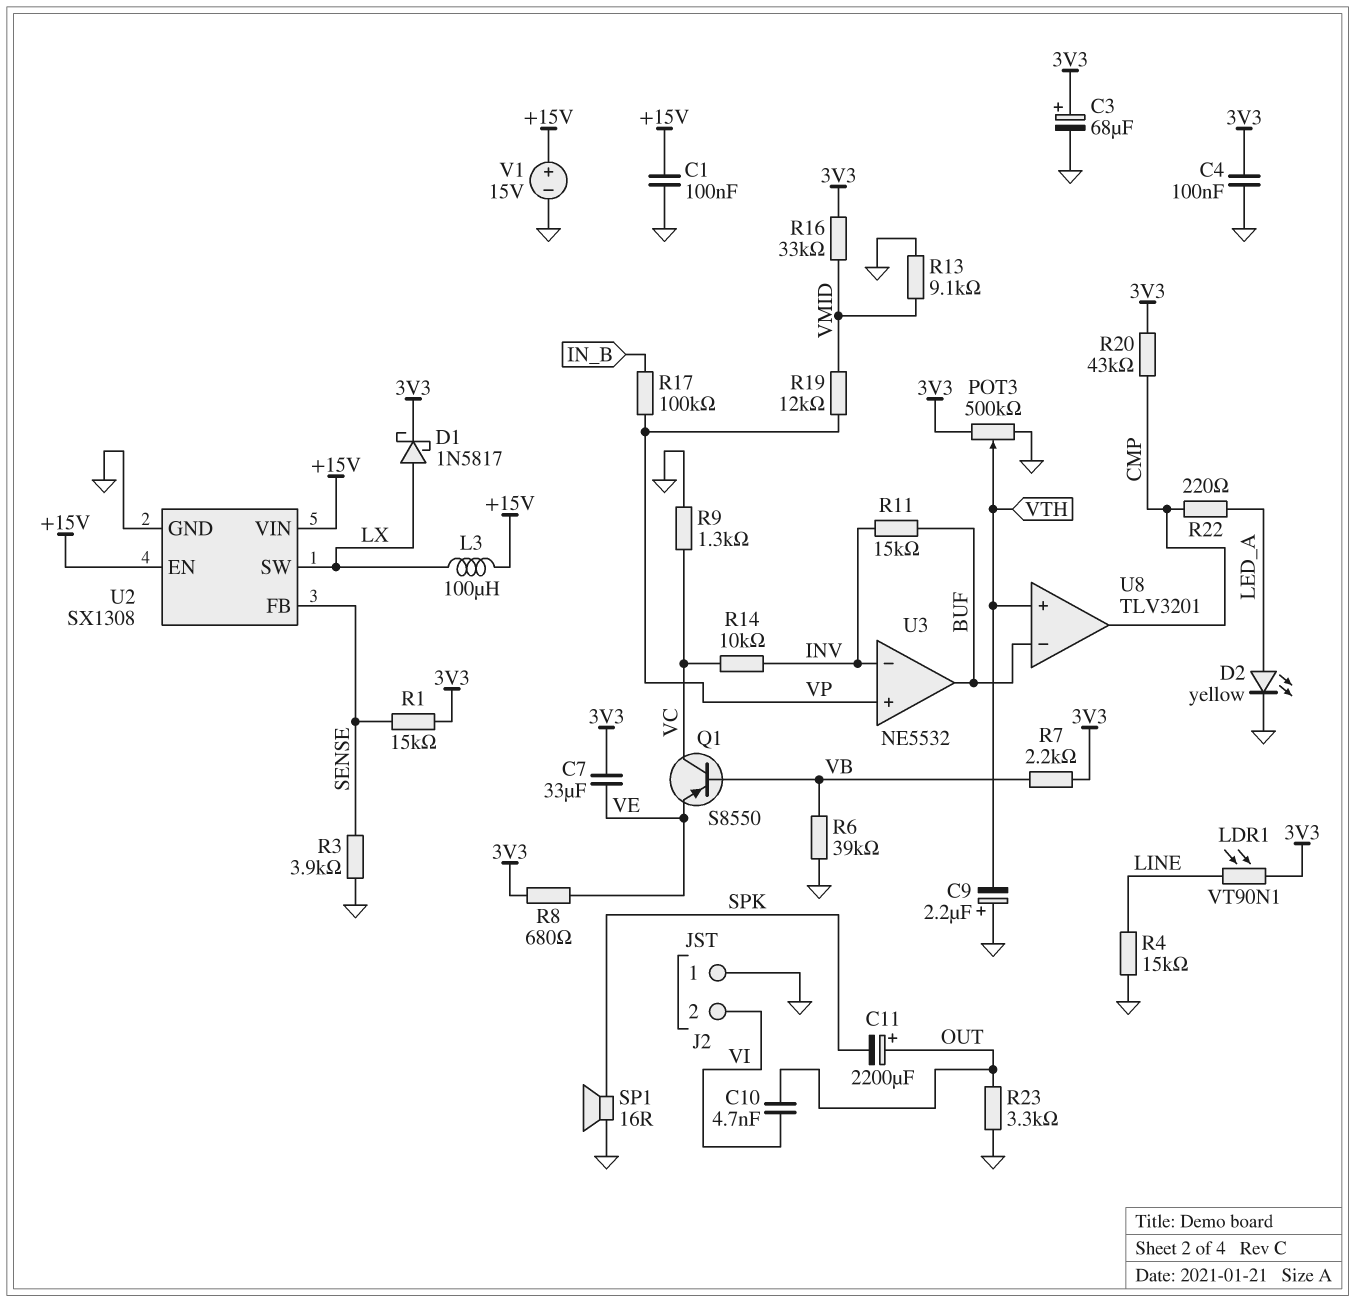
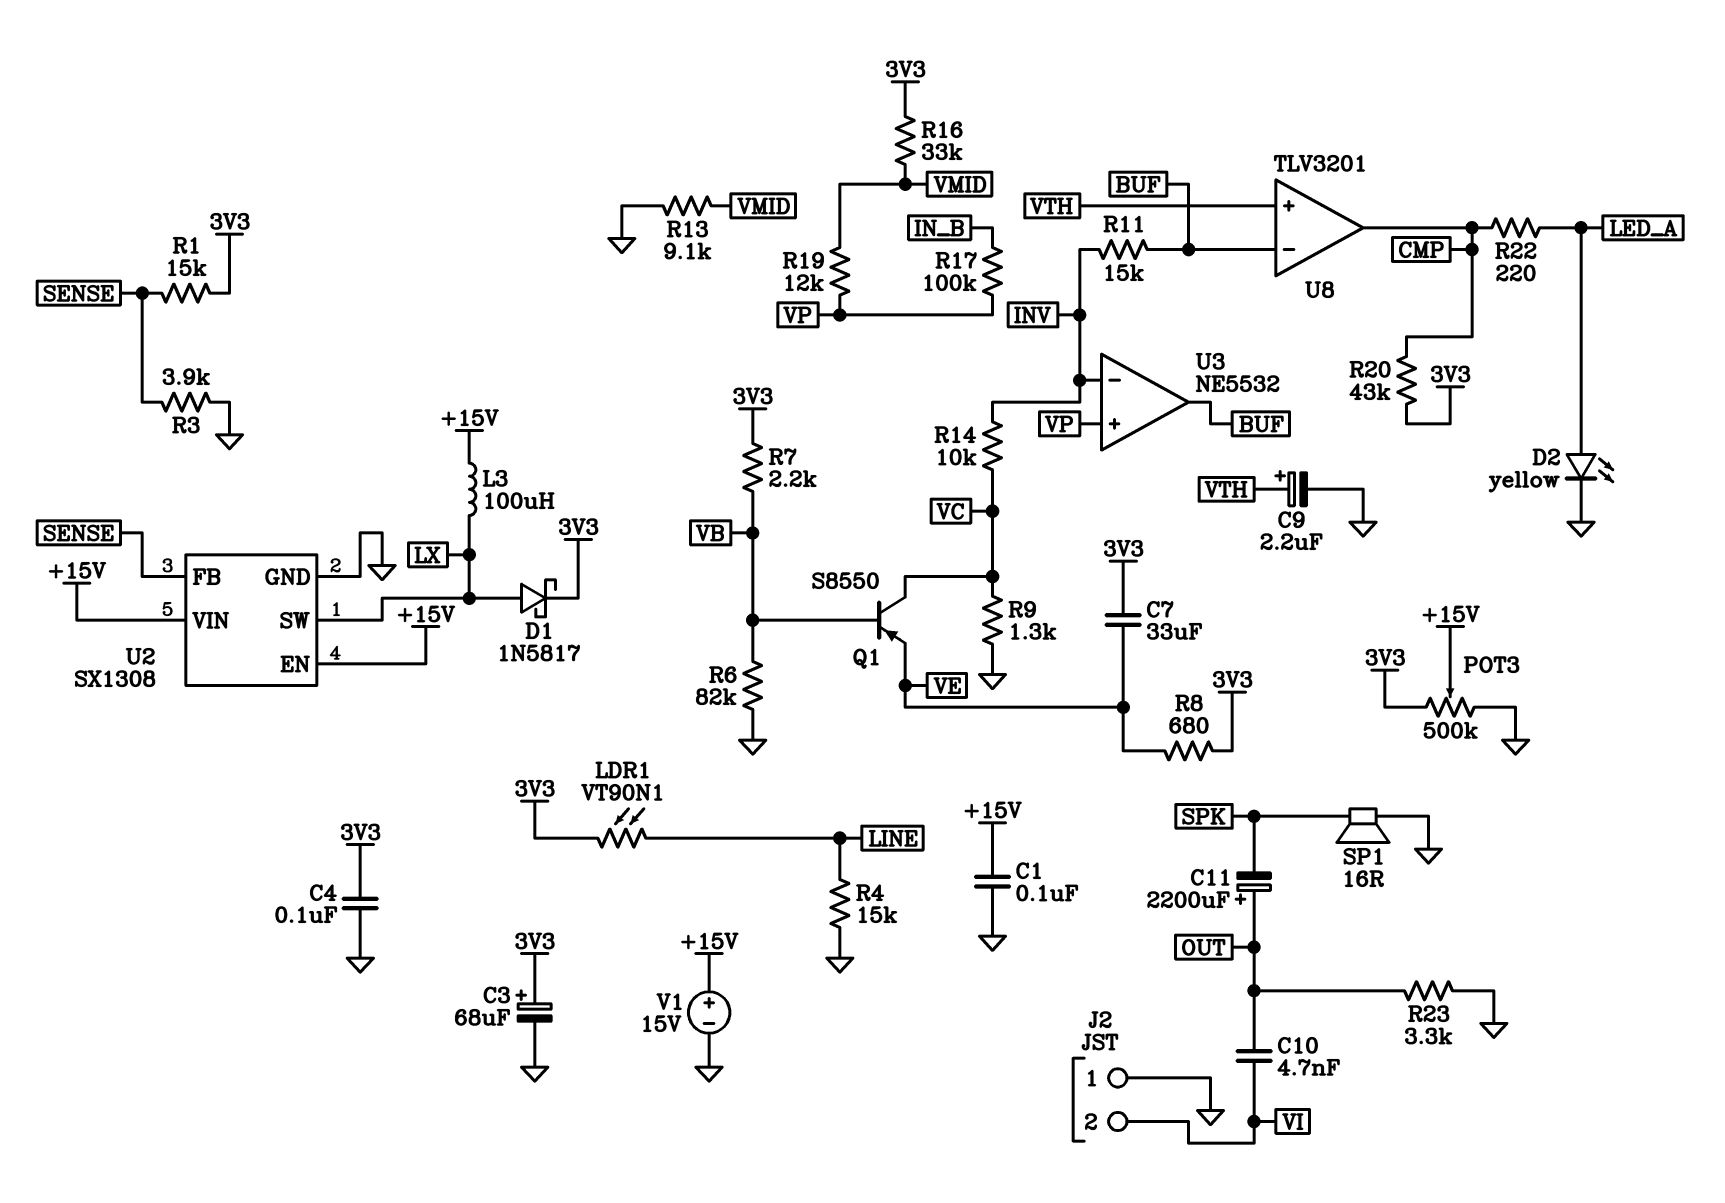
C9: 2.2uF (plus GND, minus VTH) -> 2.2uF (plus VTH, minus GND)
POT3: 500k (3V3, GND, wiper VTH) -> 500k (3V3, GND, wiper +15V)
R6: 39k (GND, VB) -> 82k (GND, VB)

